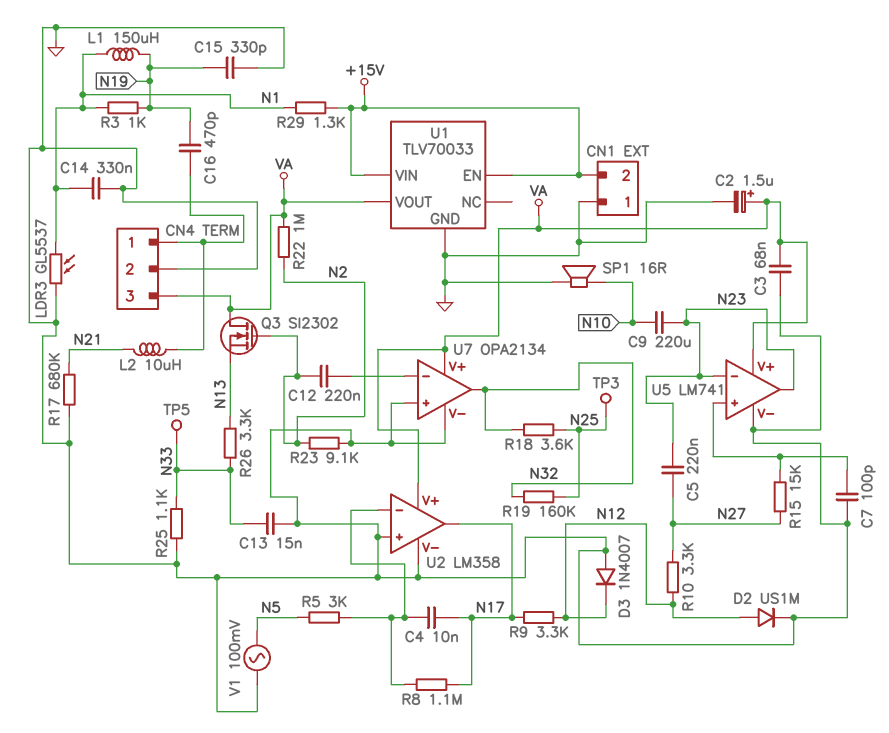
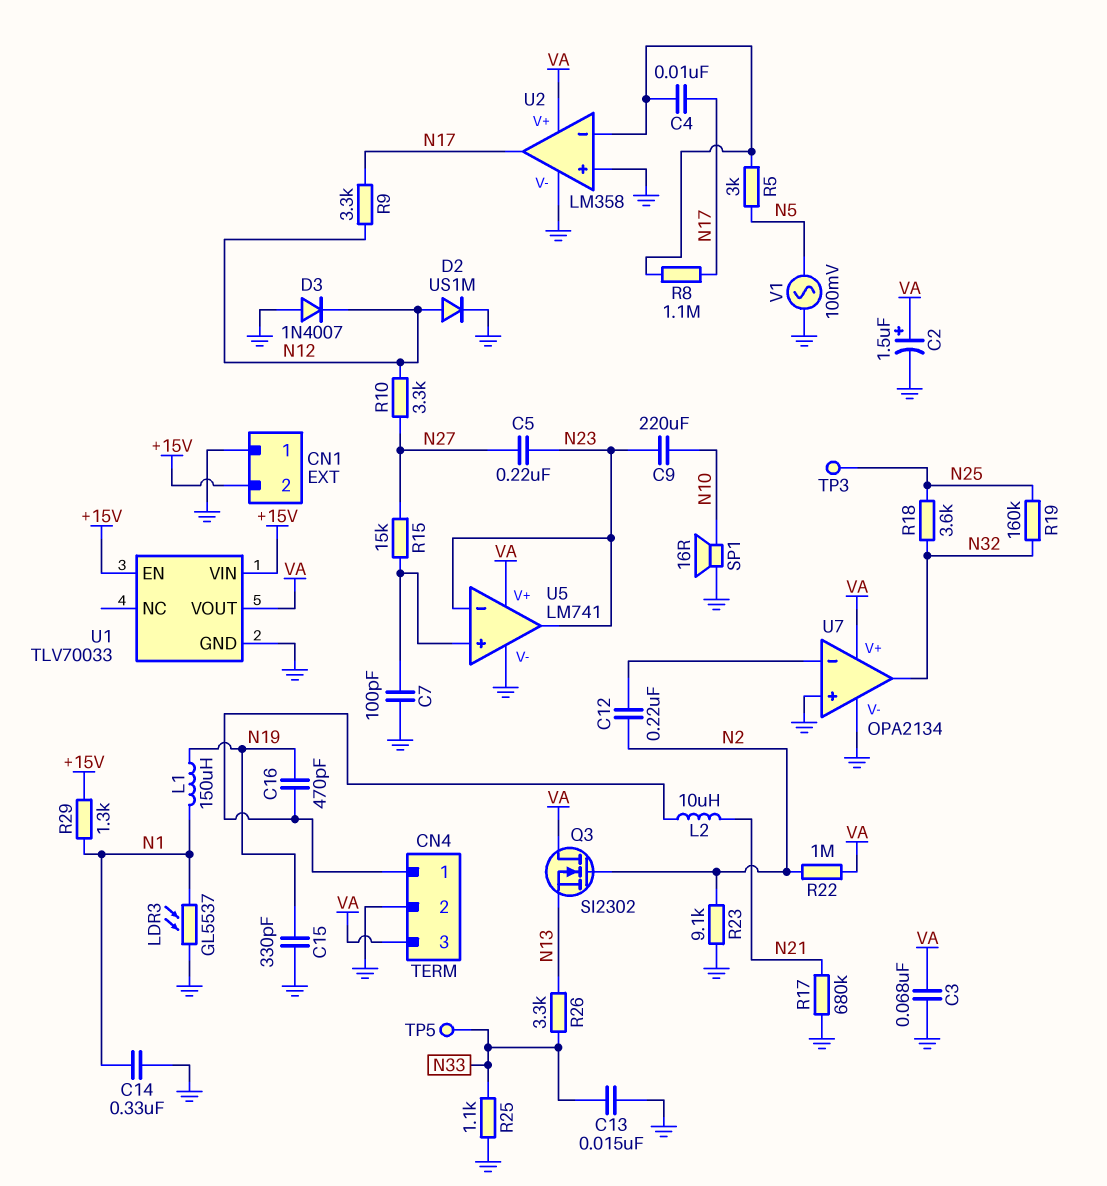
R3: 1k (N1, N19) -> none

